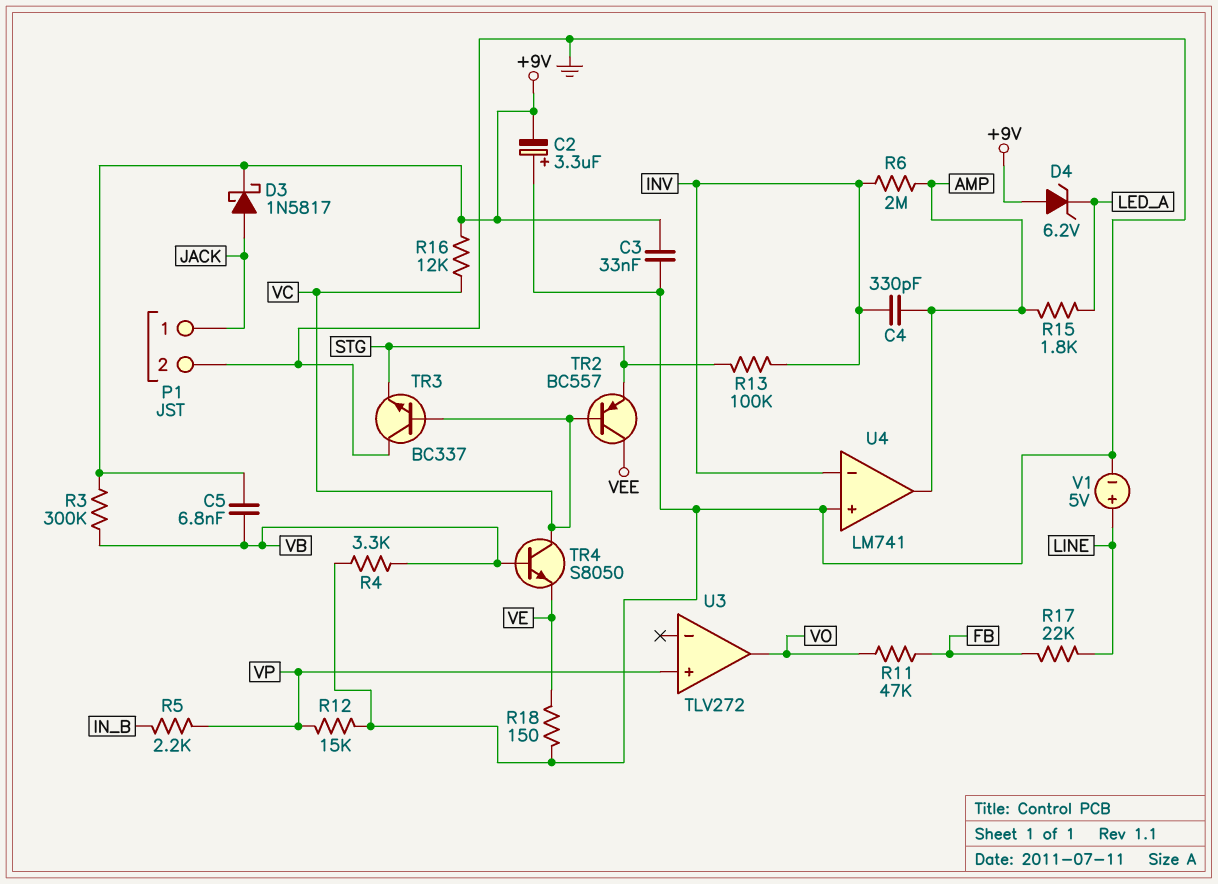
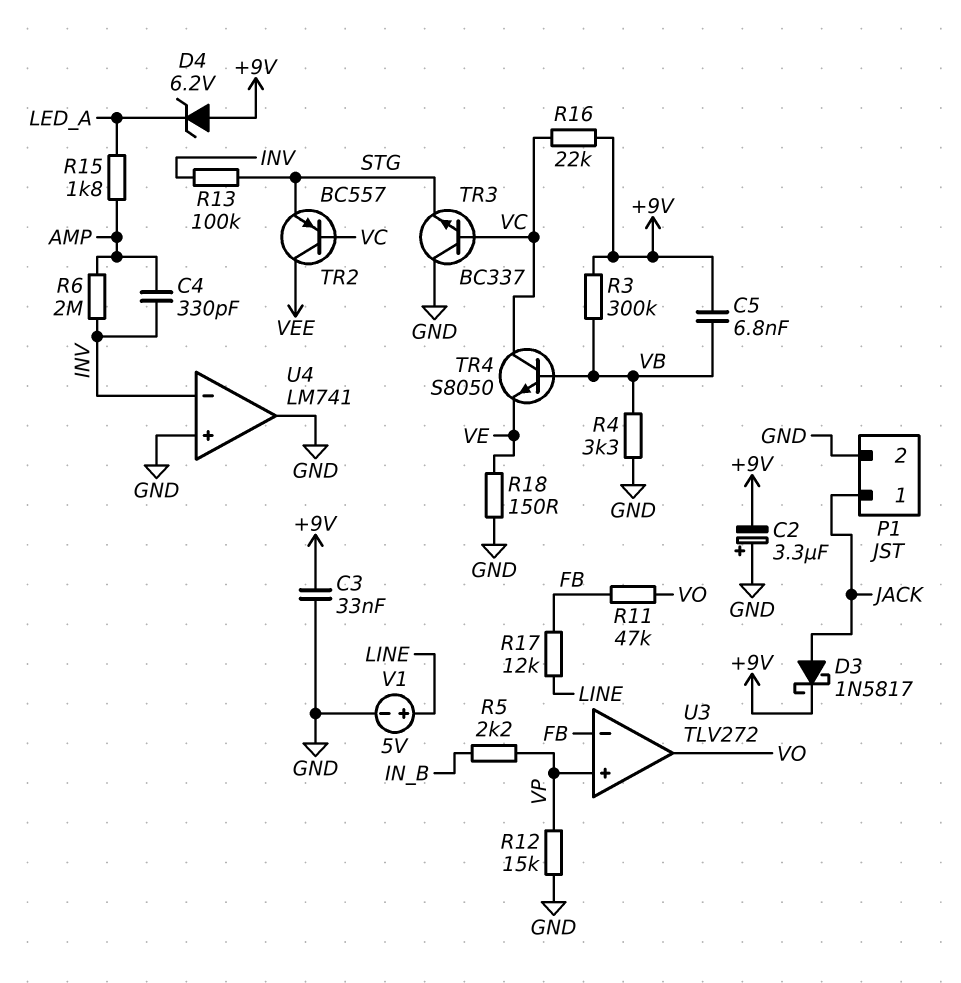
R16: 12k (+9V, VC) -> 22k (+9V, VC)
R17: 22k (FB, LINE) -> 12k (FB, LINE)
U3 pin in-: none -> FB
U4 pin out: AMP -> GND

